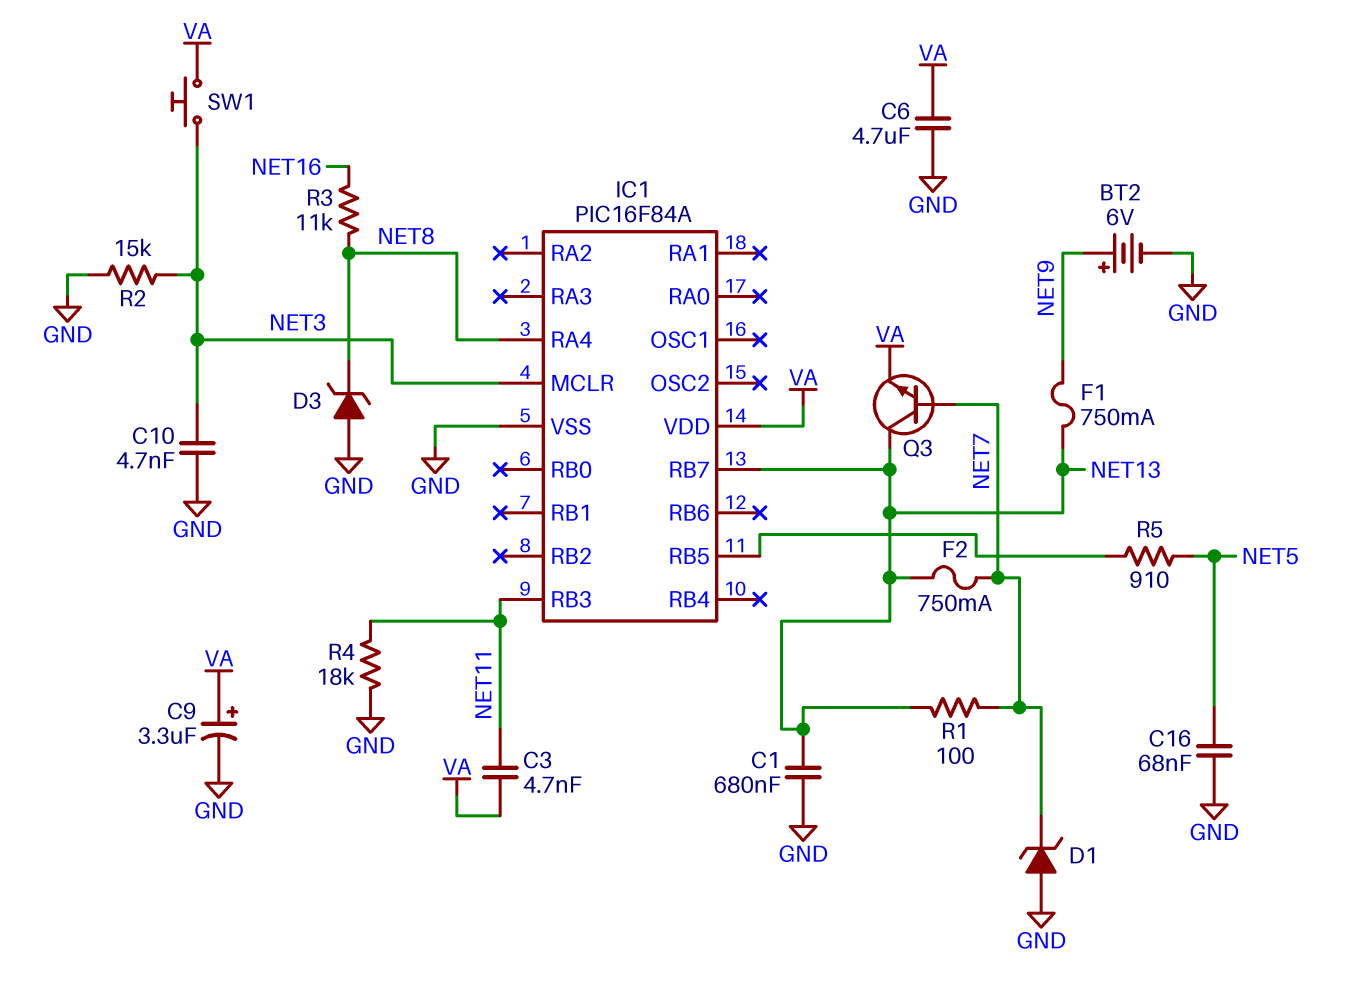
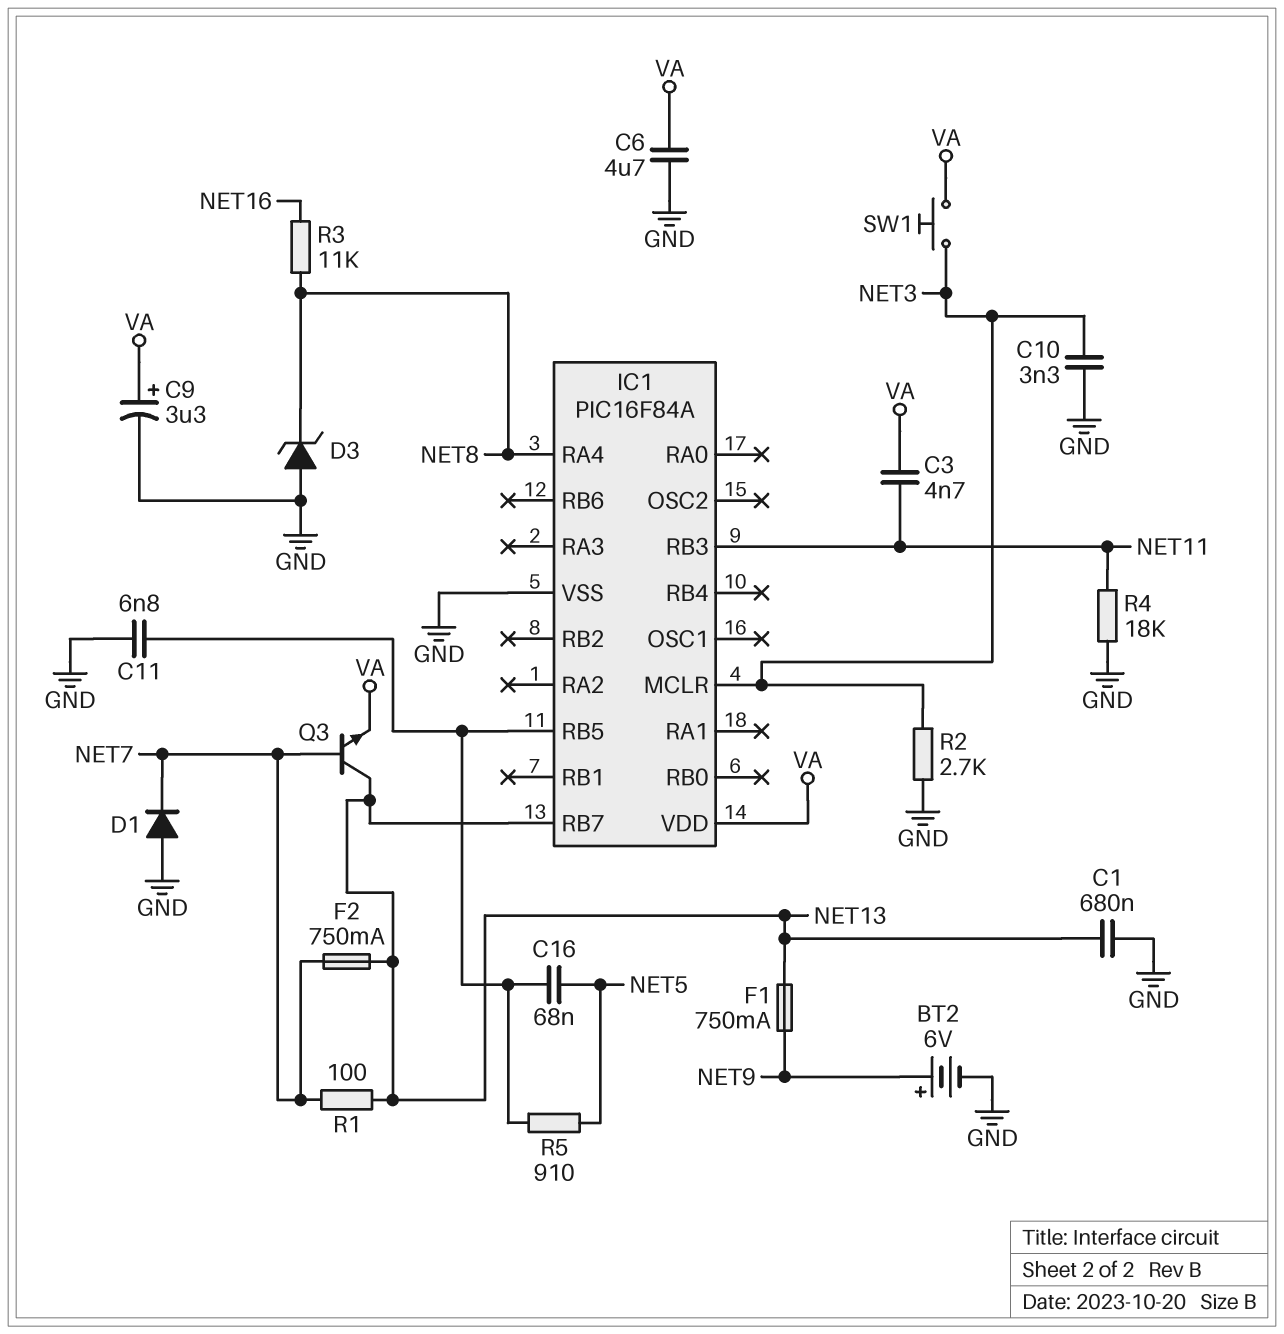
C10: 4.7nF (GND, NET3) -> 3.3nF (GND, NET3)
C11: none -> 6.8nF (GND, IC1/RB5)
C16: 68nF (GND, NET5) -> 68nF (IC1/RB5, NET5)
D1: zener (A GND, K NET7) -> diode (A GND, K NET7)
R2: 15k (GND, NET3) -> 2.7k (GND, NET3)

